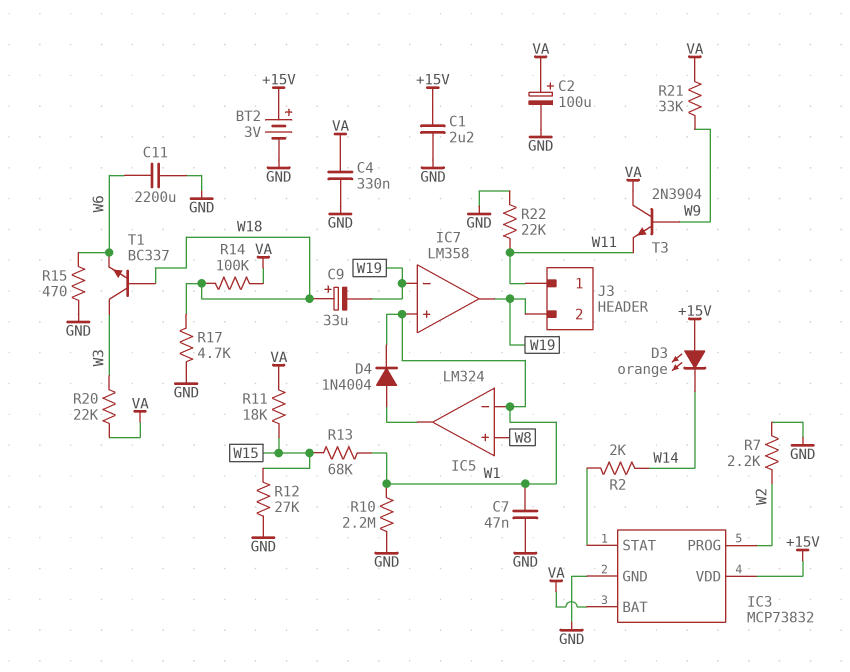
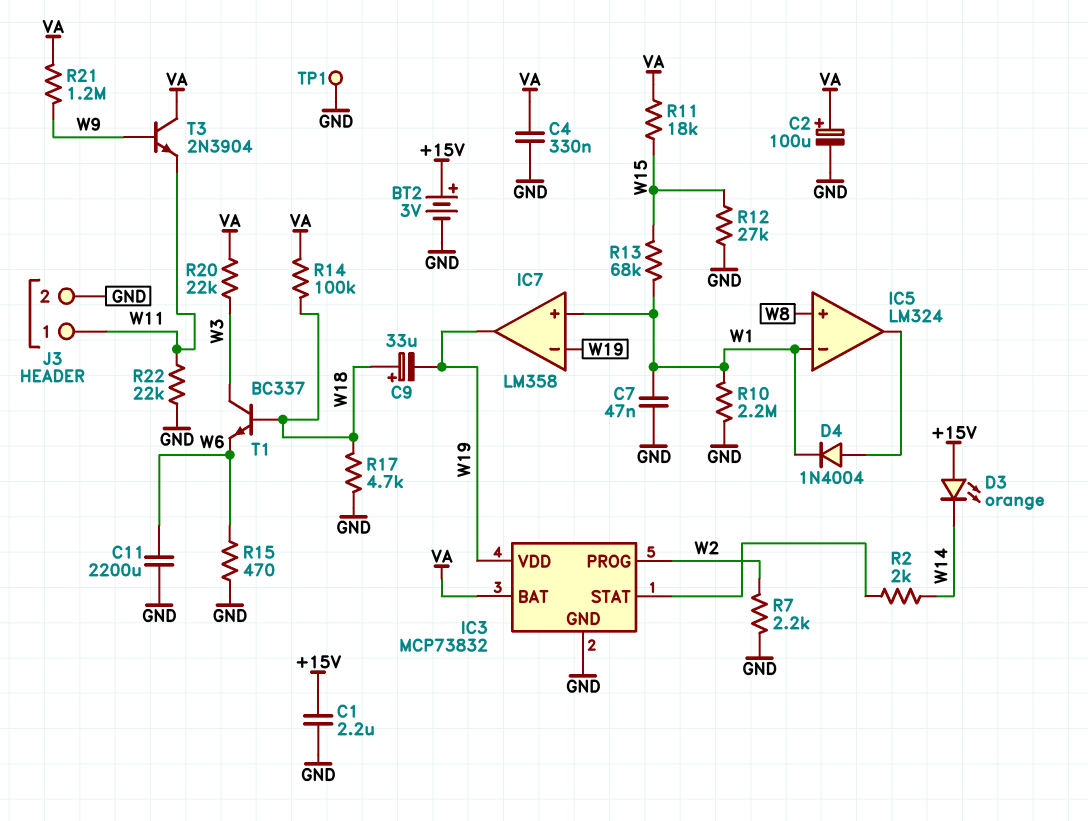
IC3 pin VDD: +15V -> W19
J3 pin 2: W19 -> GND
R21: 33k (VA, W9) -> 1.2M (VA, W9)
TP1: none -> test point (GND)

